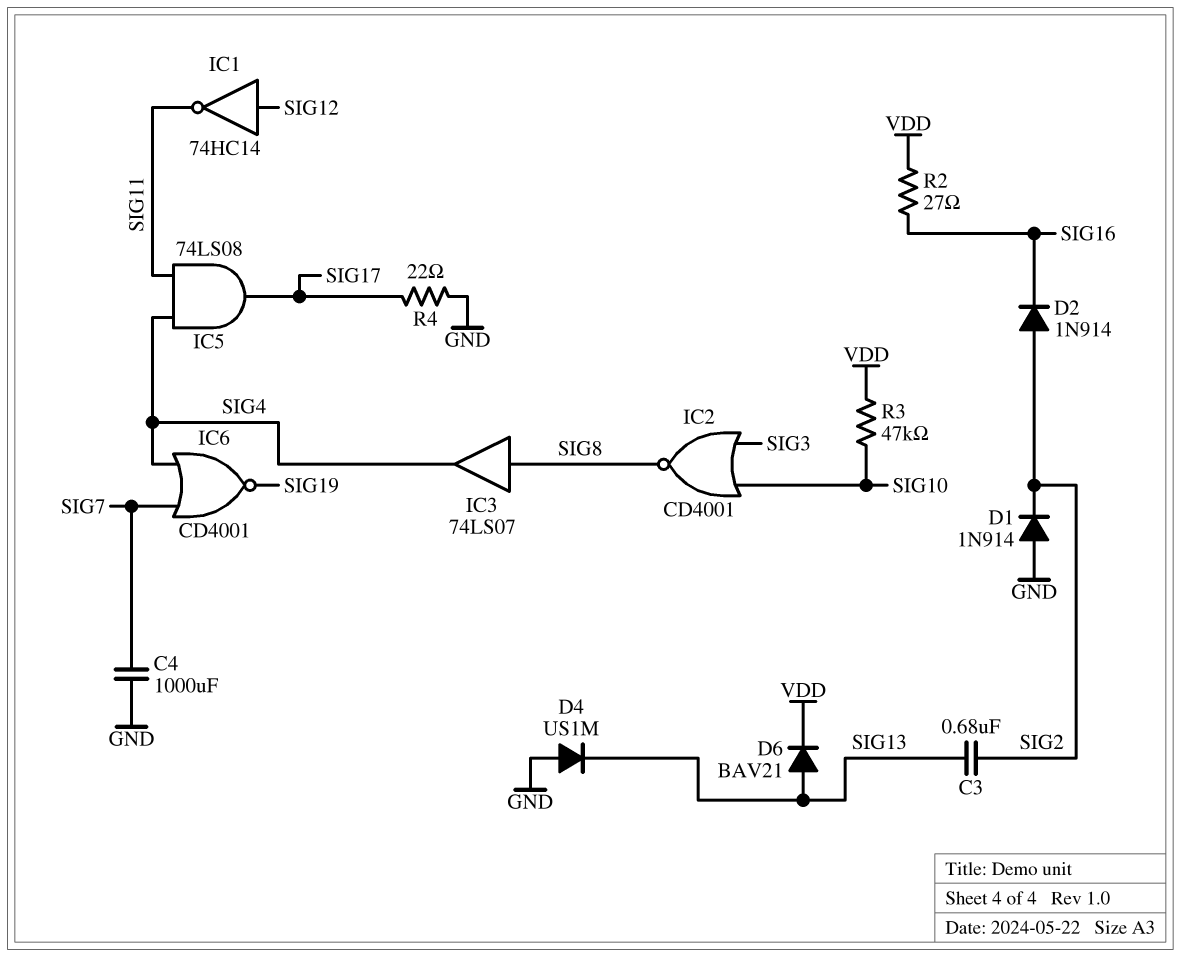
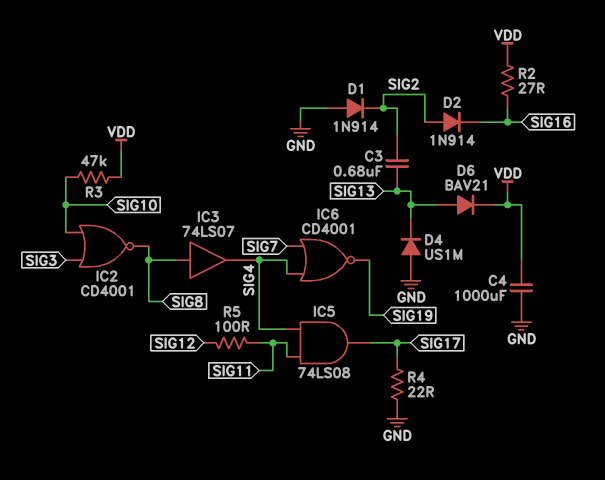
C4: 1000uF (GND, SIG7) -> 1000uF (GND, VDD)
IC1: NOT 74HC14 (in SIG12, out SIG11) -> none
R5: none -> 100 (SIG11, SIG12)

